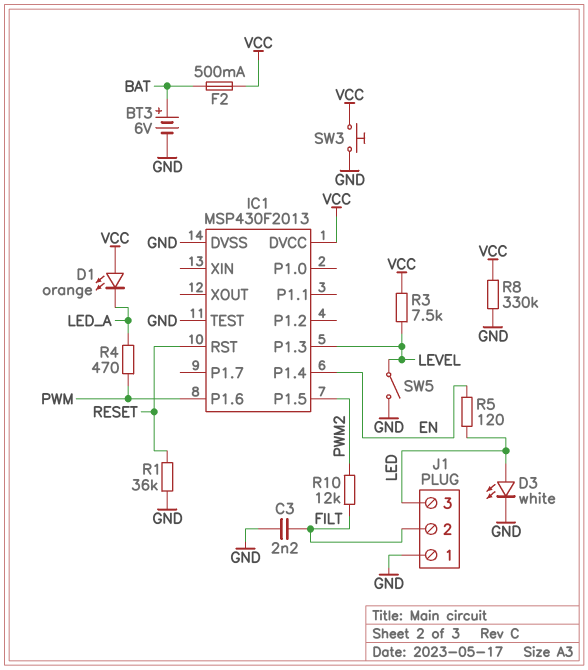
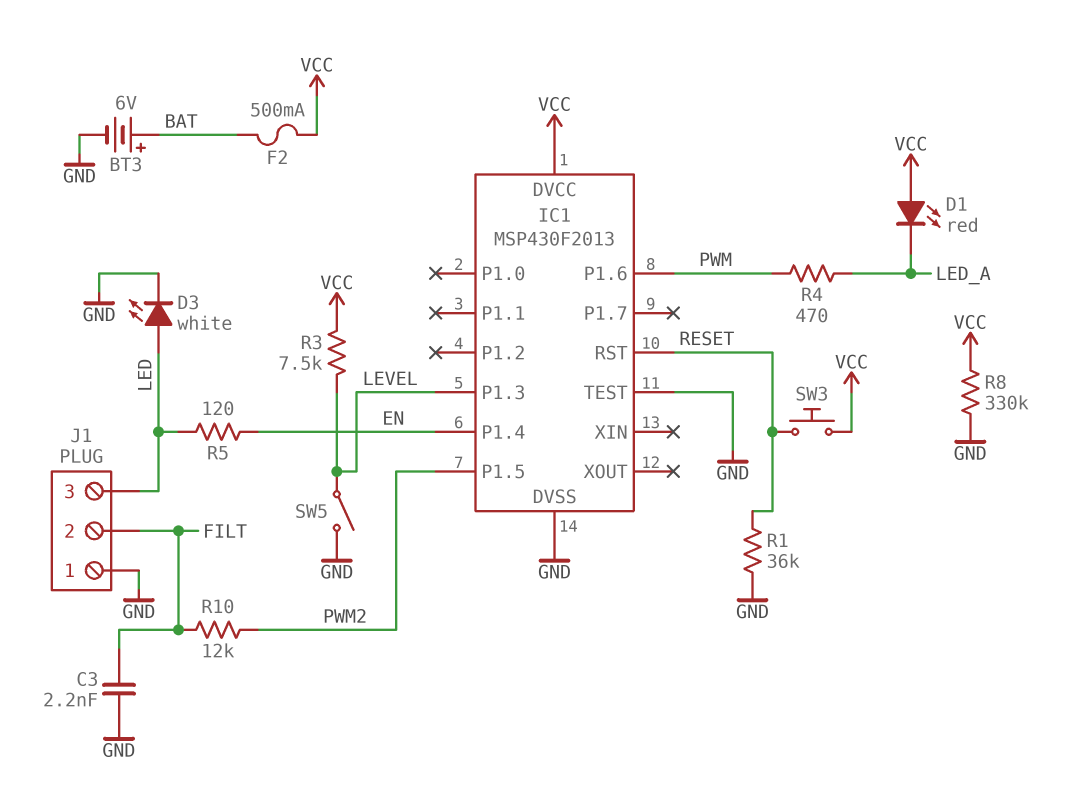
D1: LED orange (A VCC, K LED_A) -> LED red (A VCC, K LED_A)
SW3: button (GND, VCC) -> button (RESET, VCC)

